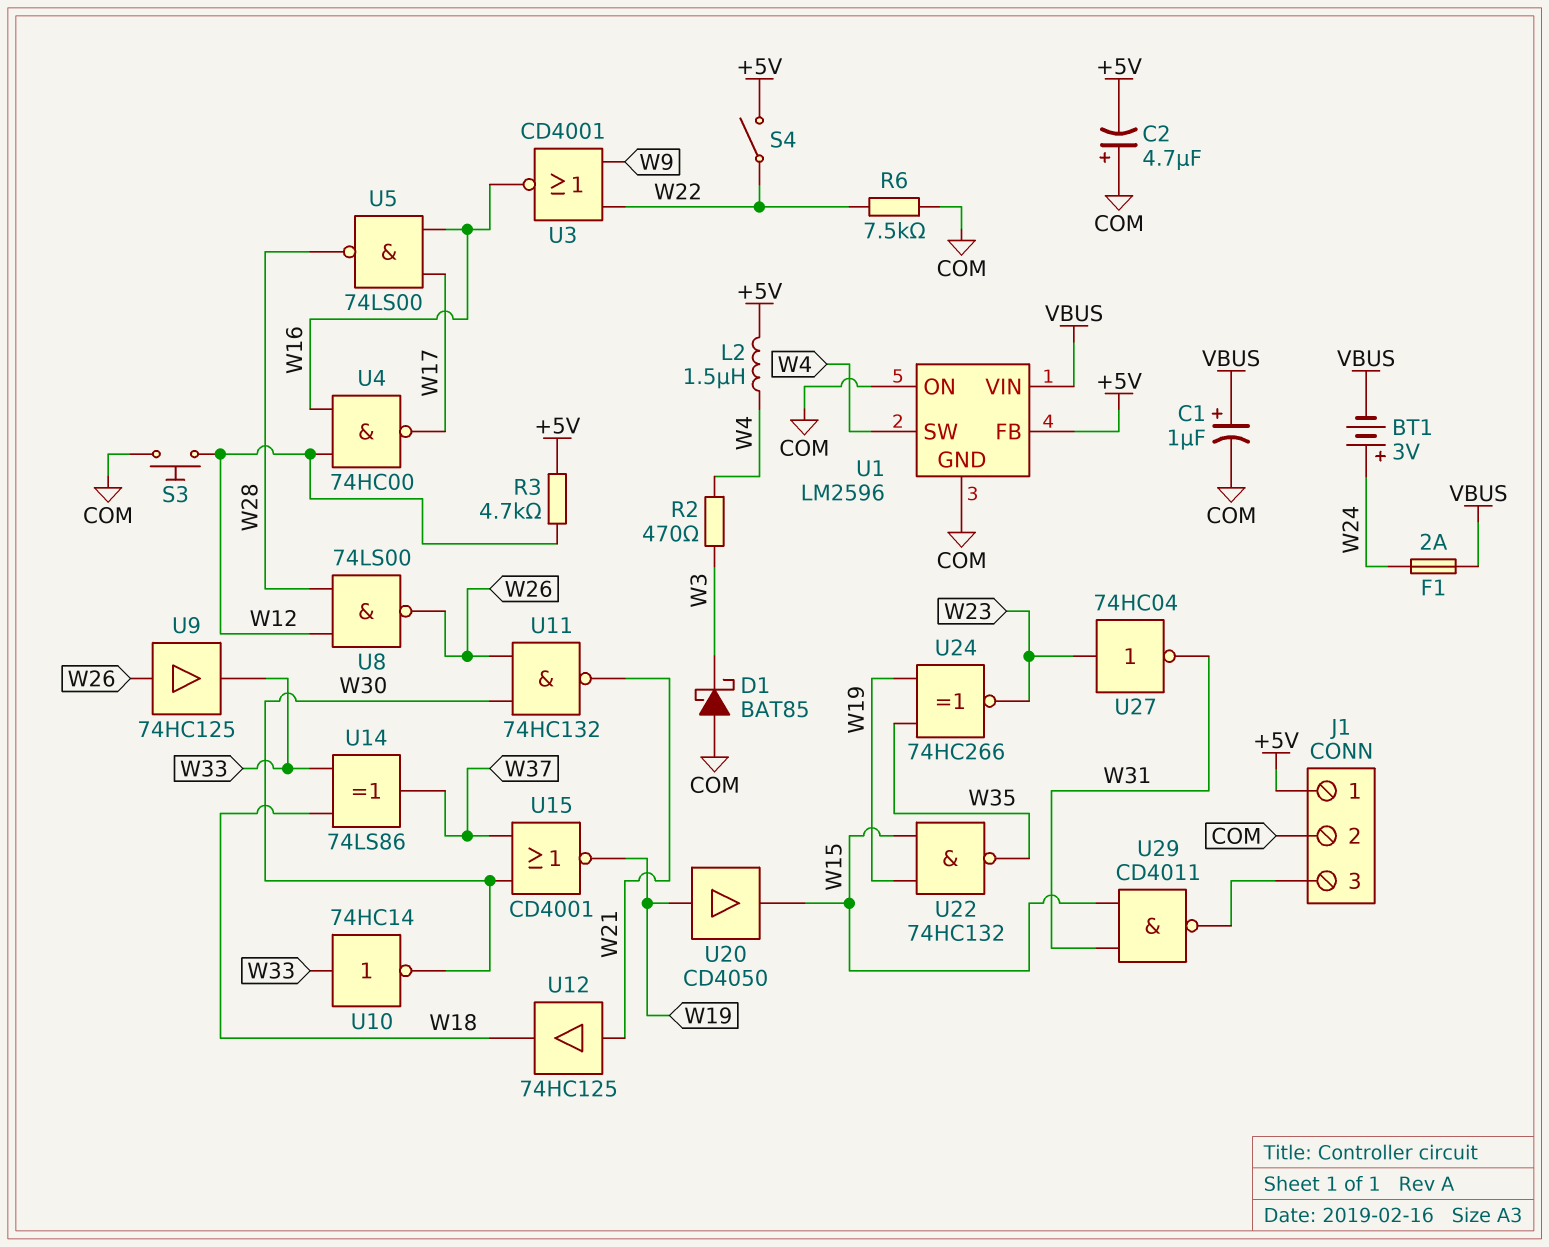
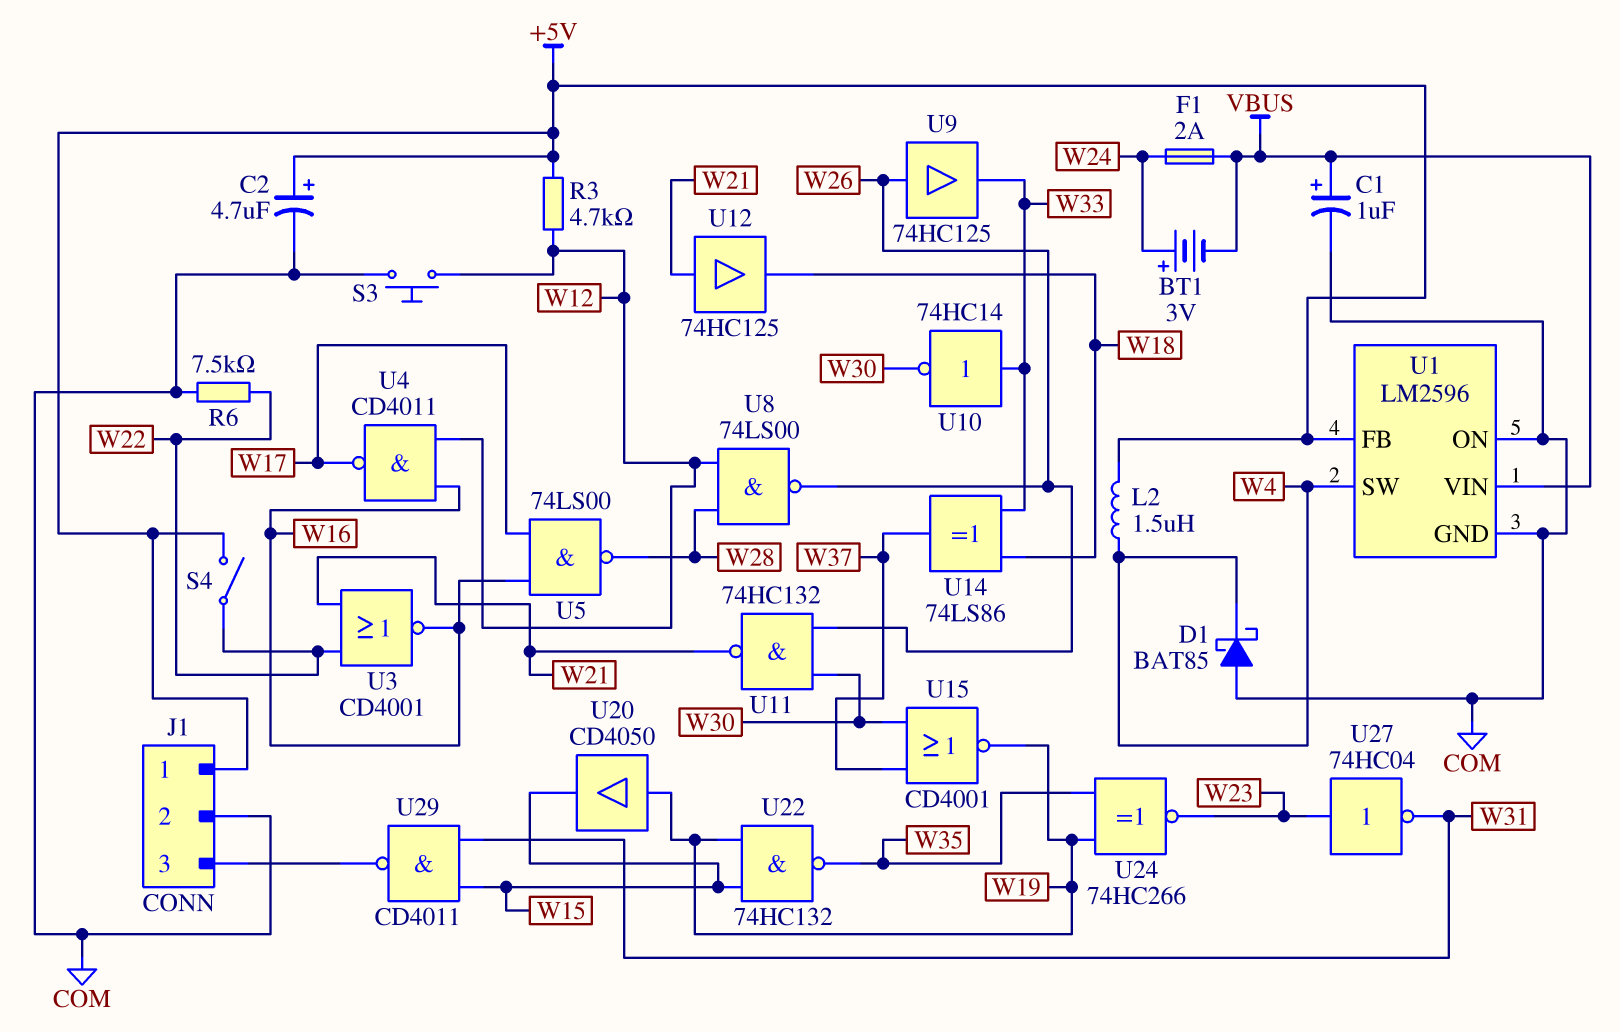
C2: 4.7uF (plus COM, minus +5V) -> 4.7uF (plus +5V, minus COM)
D1: schottky BAT85 (A COM, K W3) -> schottky BAT85 (A COM, K W4)
R2: 470 (W3, W4) -> none
U3: NOR CD4001 (in W9, in W22, out W16) -> NOR CD4001 (in W21, in W22, out W16)
U4: NAND 74HC00 (in W12, in W16, out W17) -> NAND CD4011 (in W12, in W16, out W17)

